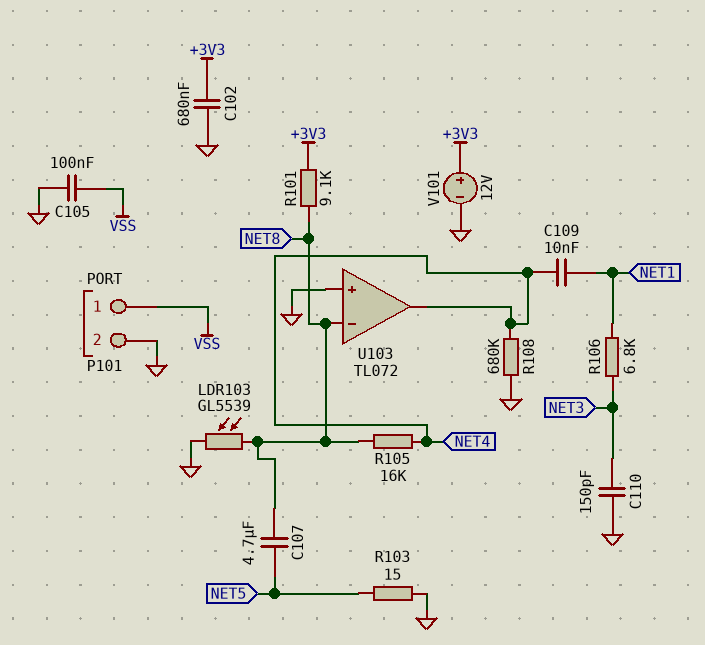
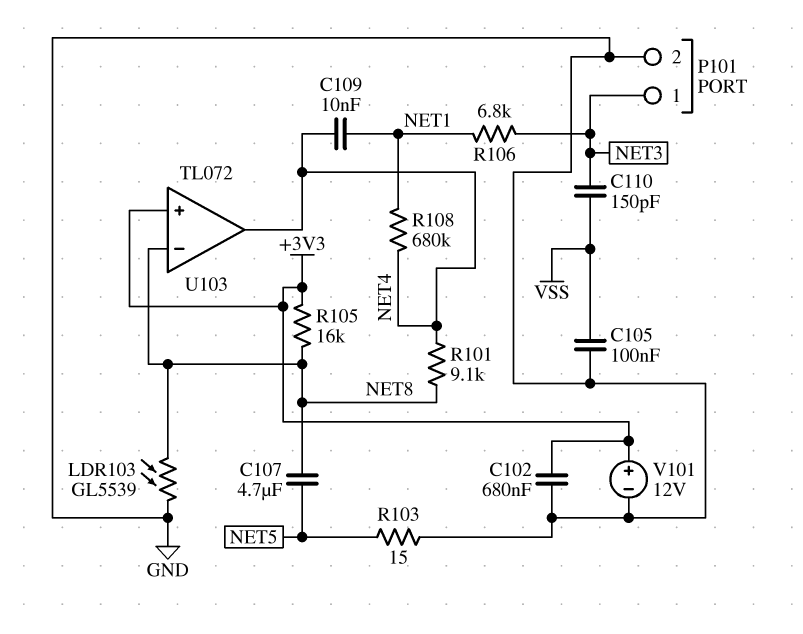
C110: 150pF (GND, NET3) -> 150pF (NET3, VSS)
P101 pin 1: VSS -> NET3
R101: 9.1k (+3V3, NET8) -> 9.1k (NET4, NET8)
R105: 16k (NET4, NET8) -> 16k (+3V3, NET8)
R108: 680k (GND, NET4) -> 680k (NET1, NET4)
U103 pin in+: GND -> +3V3

